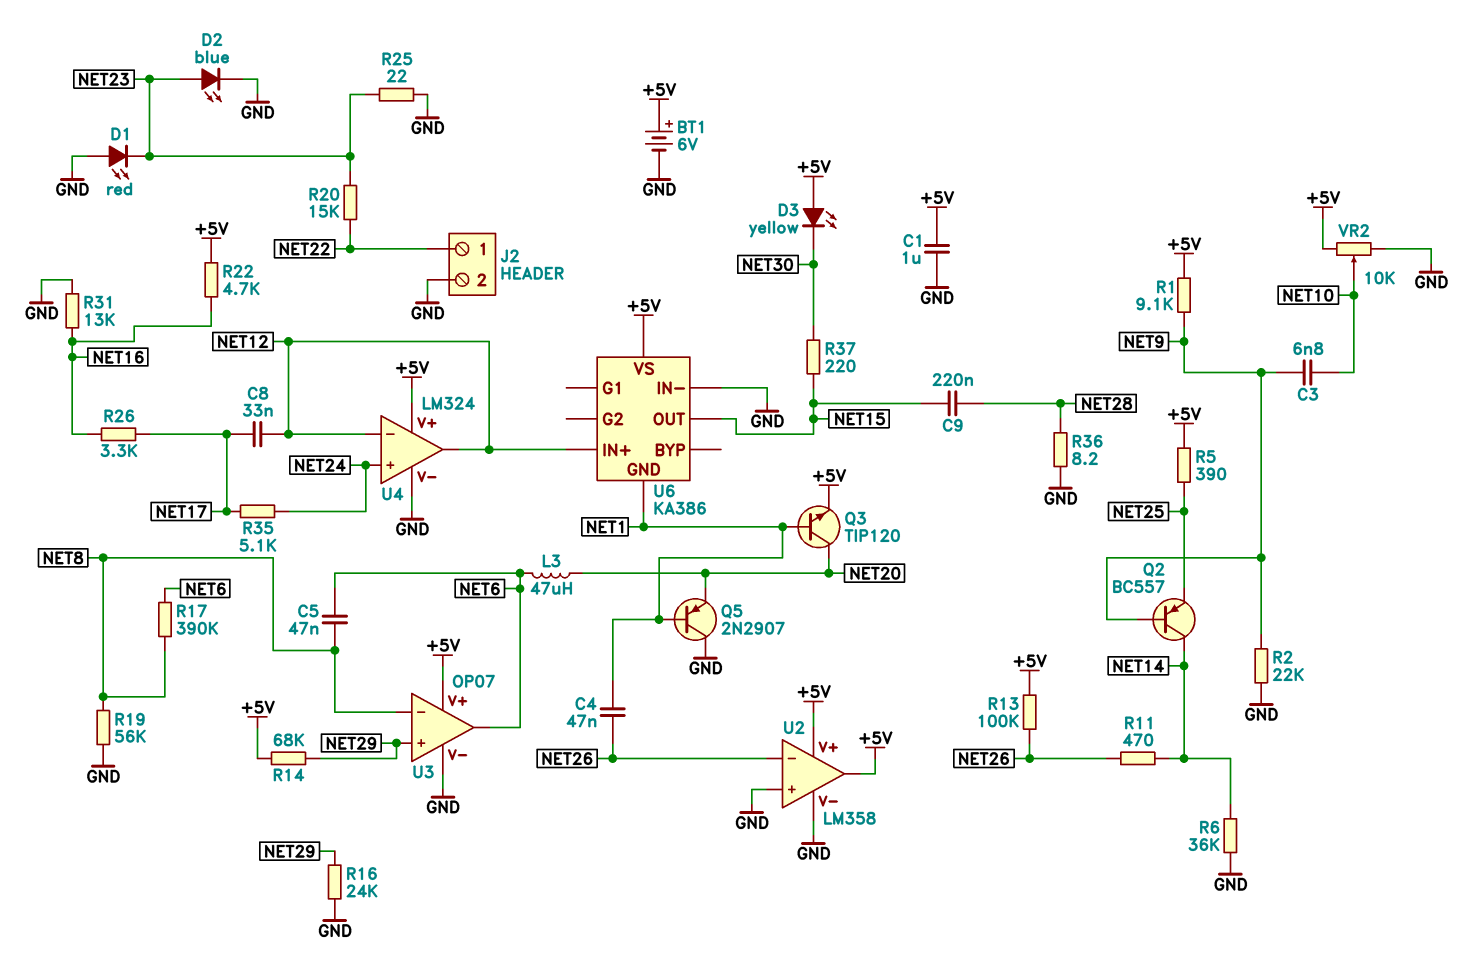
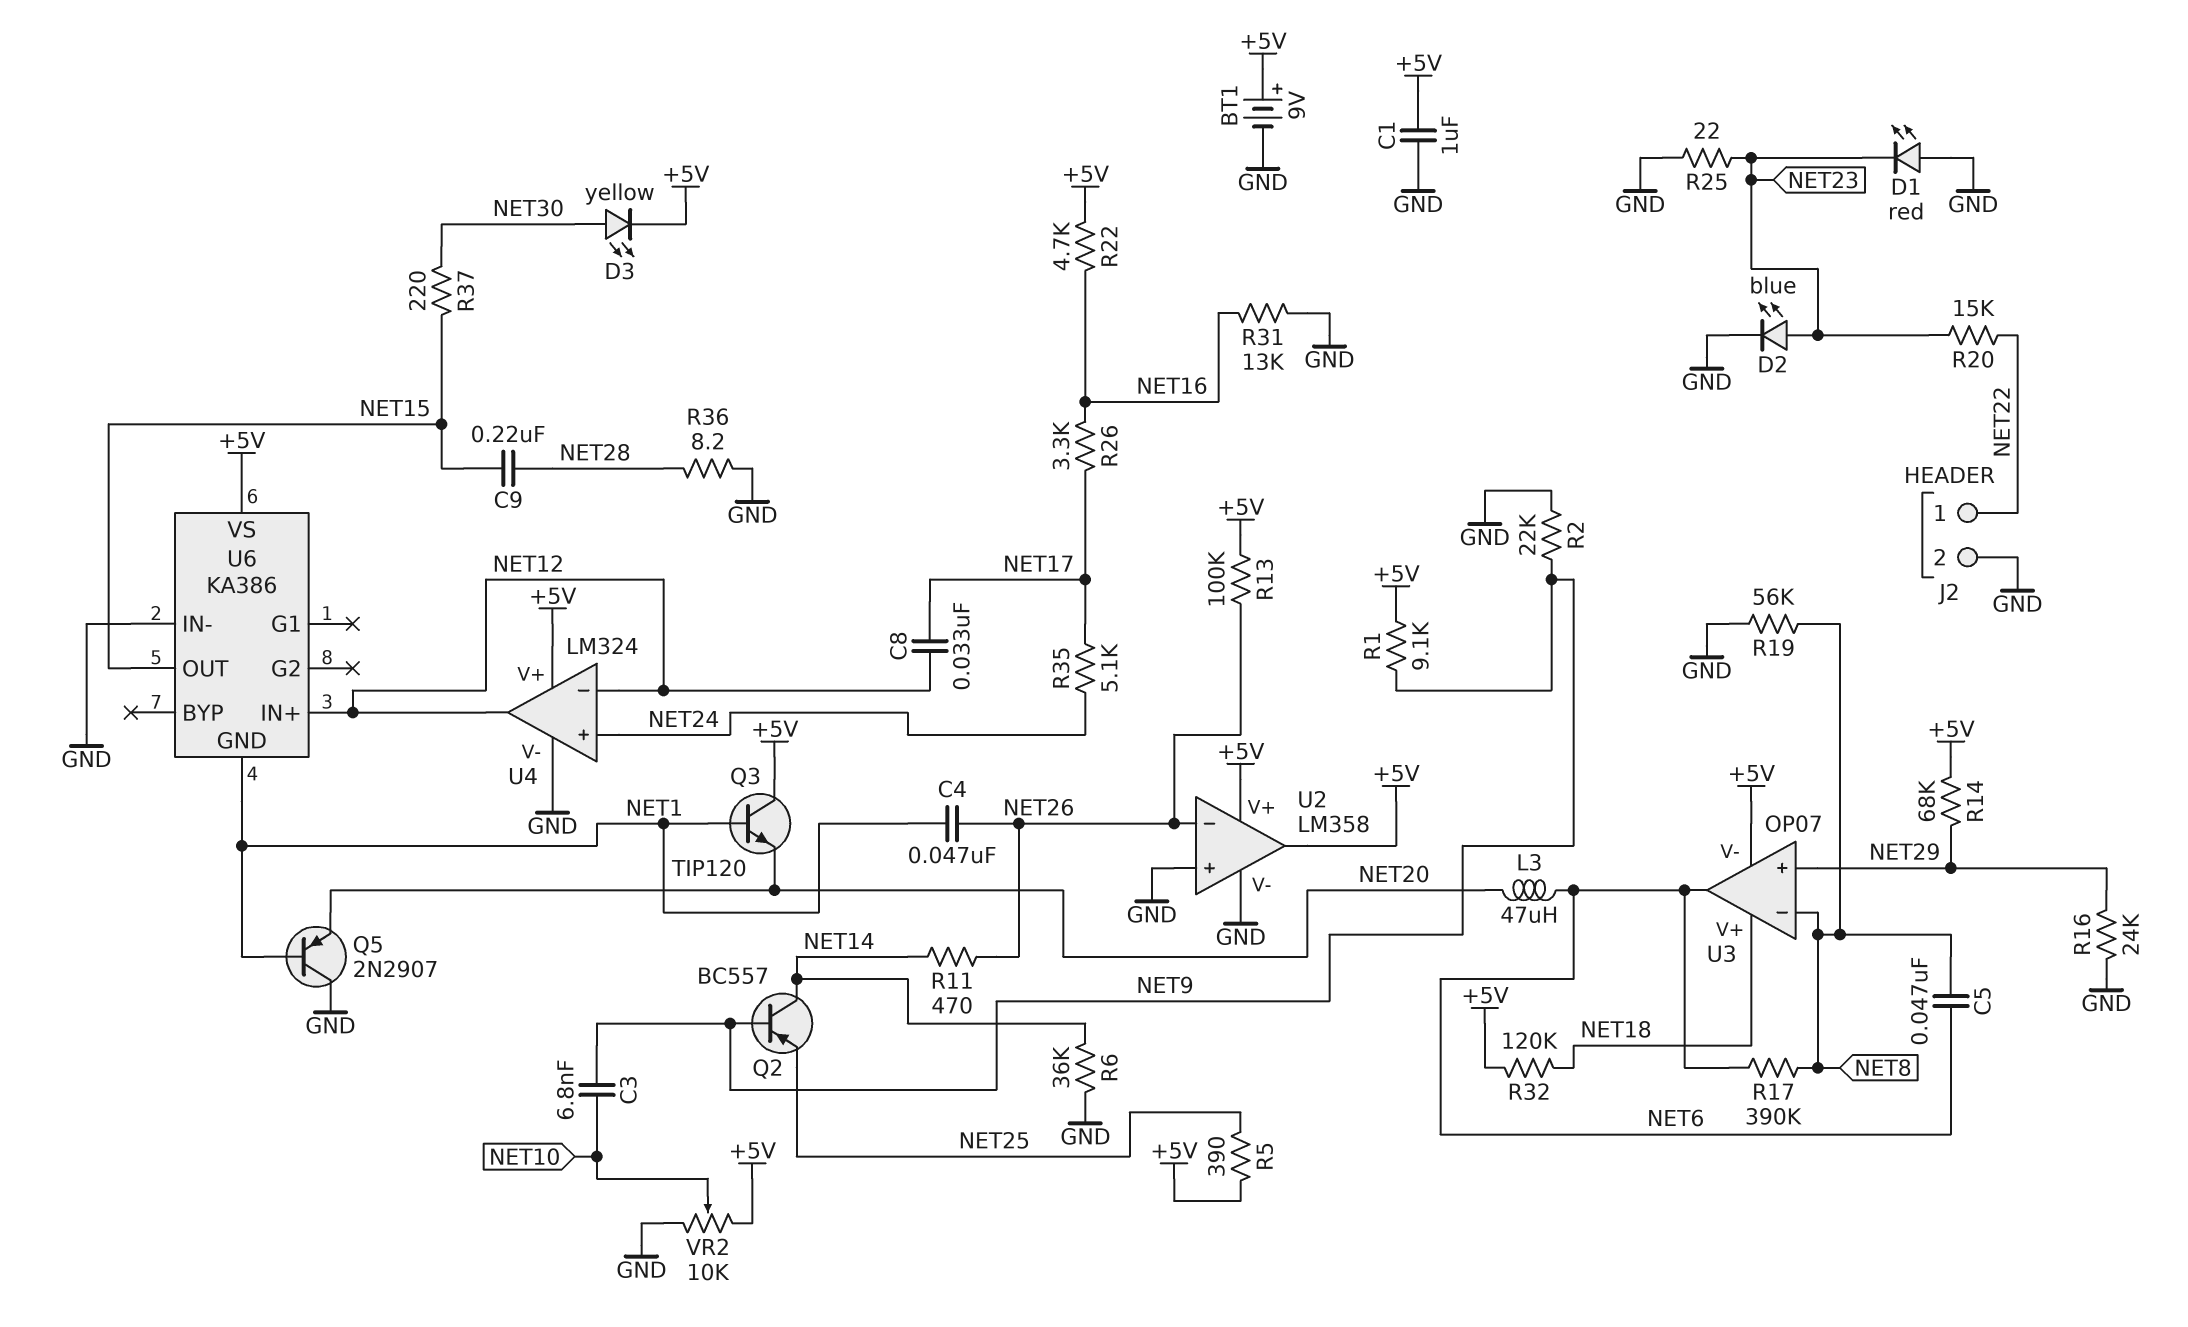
BT1: 6V (plus +5V, minus GND) -> 9V (plus +5V, minus GND)
D3: LED yellow (A +5V, K NET30) -> LED yellow (A NET30, K +5V)
Q3: NPN TIP120 (B NET1, C NET20, E +5V) -> NPN TIP120 (B NET1, C +5V, E NET20)
R32: none -> 120k (+5V, NET18)
U3 pin V+: +5V -> NET18
U3 pin V-: GND -> +5V

